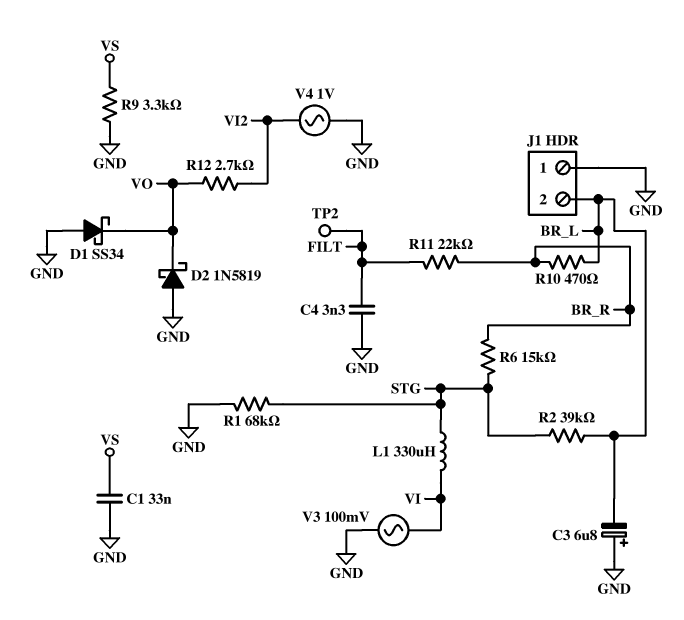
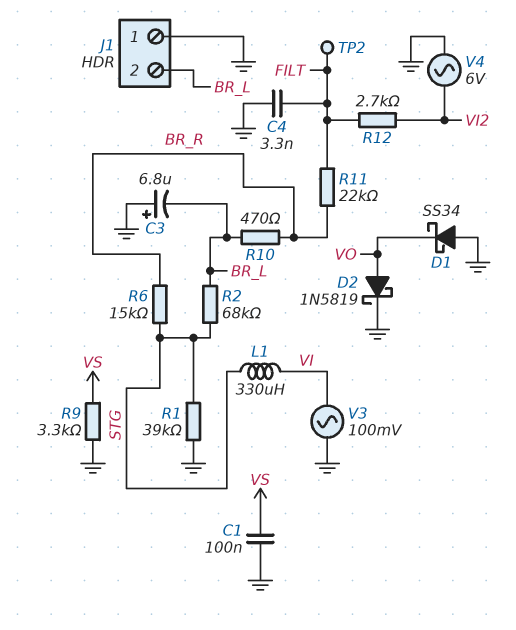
C1: 33nF (GND, VS) -> 100nF (GND, VS)
D2: schottky 1N5819 (A GND, K VO) -> schottky 1N5819 (A VO, K GND)
R1: 68k (GND, STG) -> 39k (GND, STG)
R2: 39k (BR_L, STG) -> 68k (BR_L, STG)
R12: 2.7k (VI2, VO) -> 2.7k (FILT, VI2)
V4: AC 1V (GND, VI2) -> AC 6V (GND, VI2)

